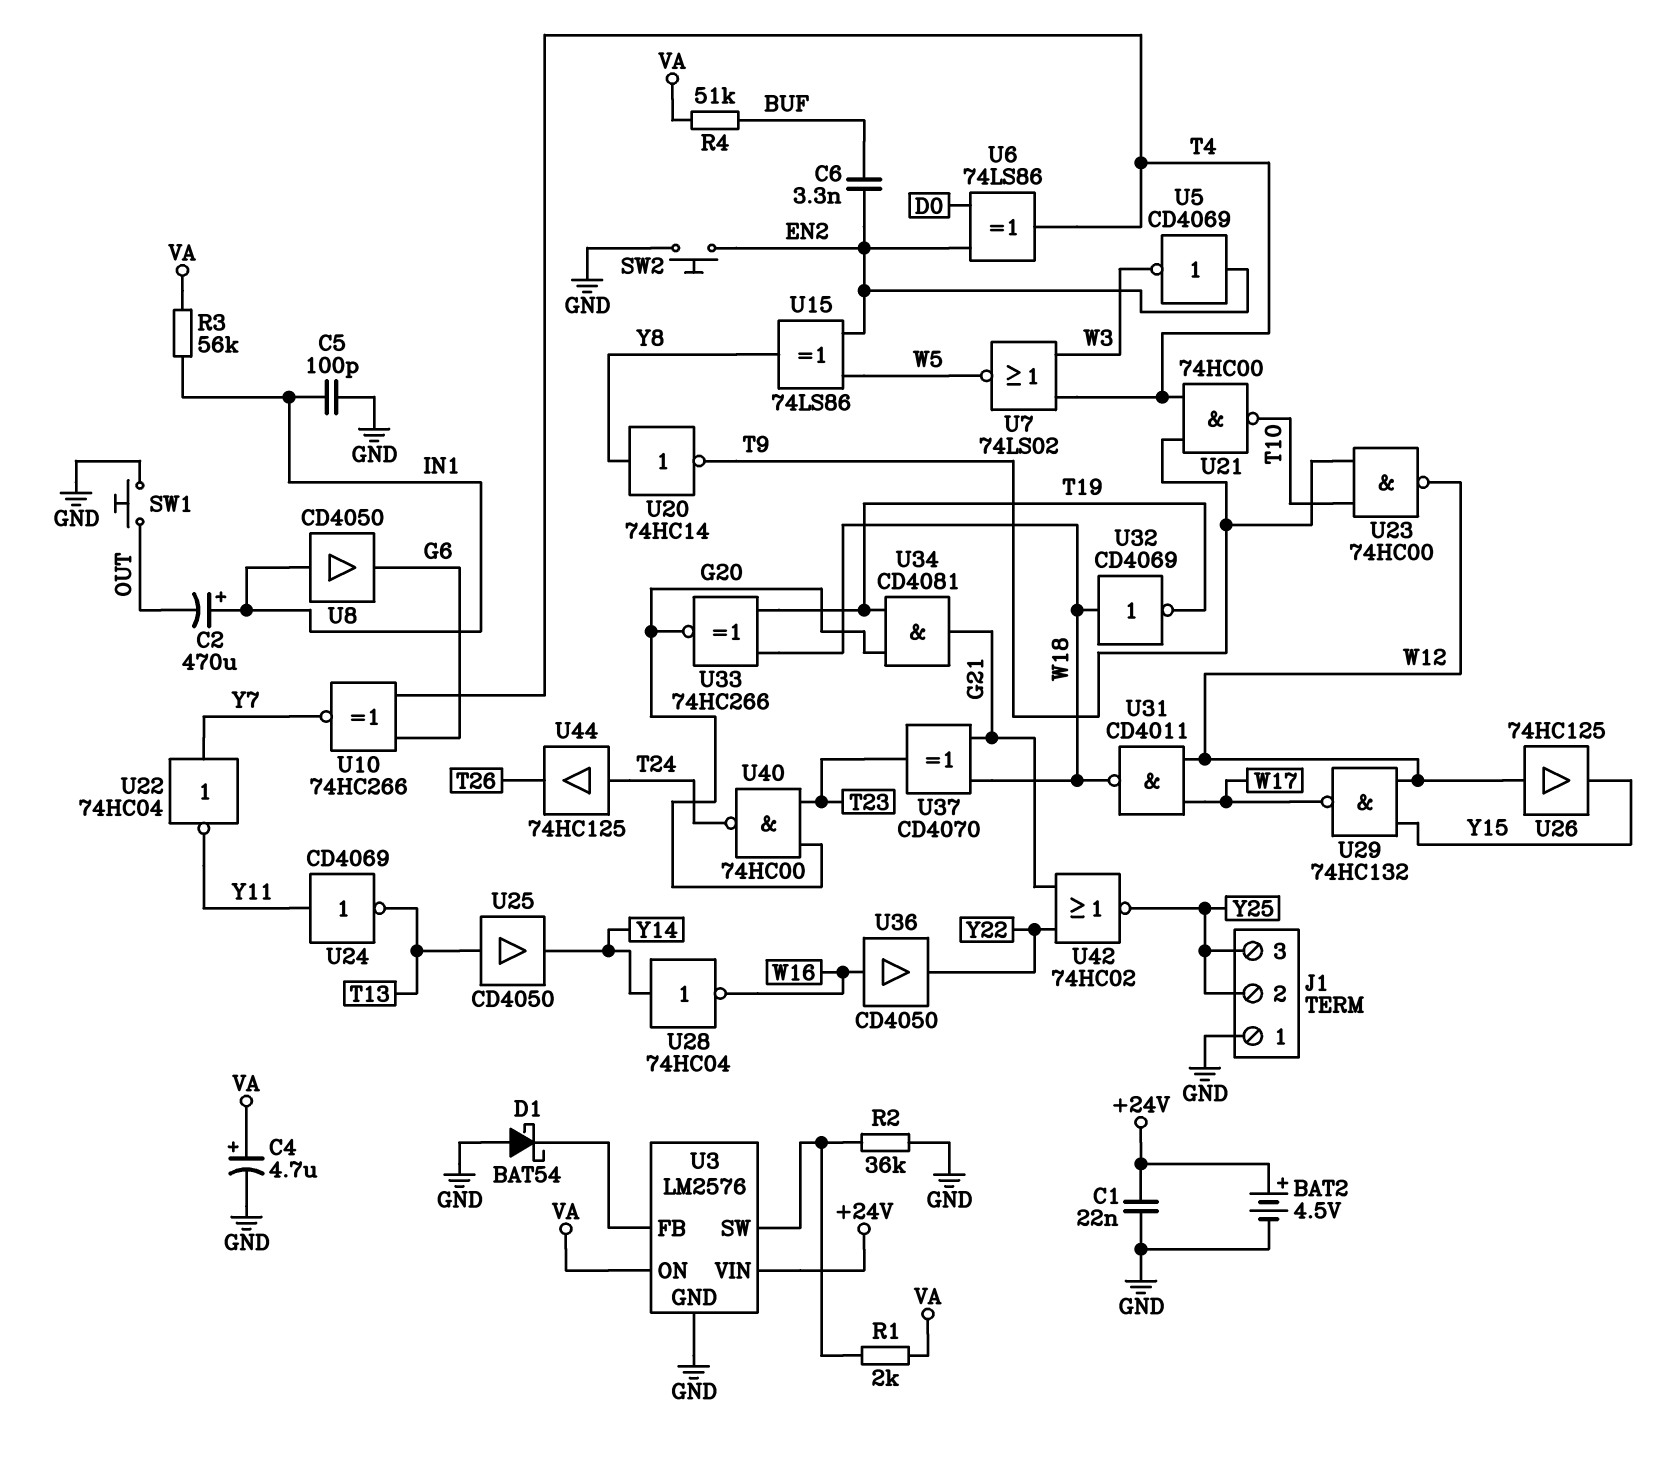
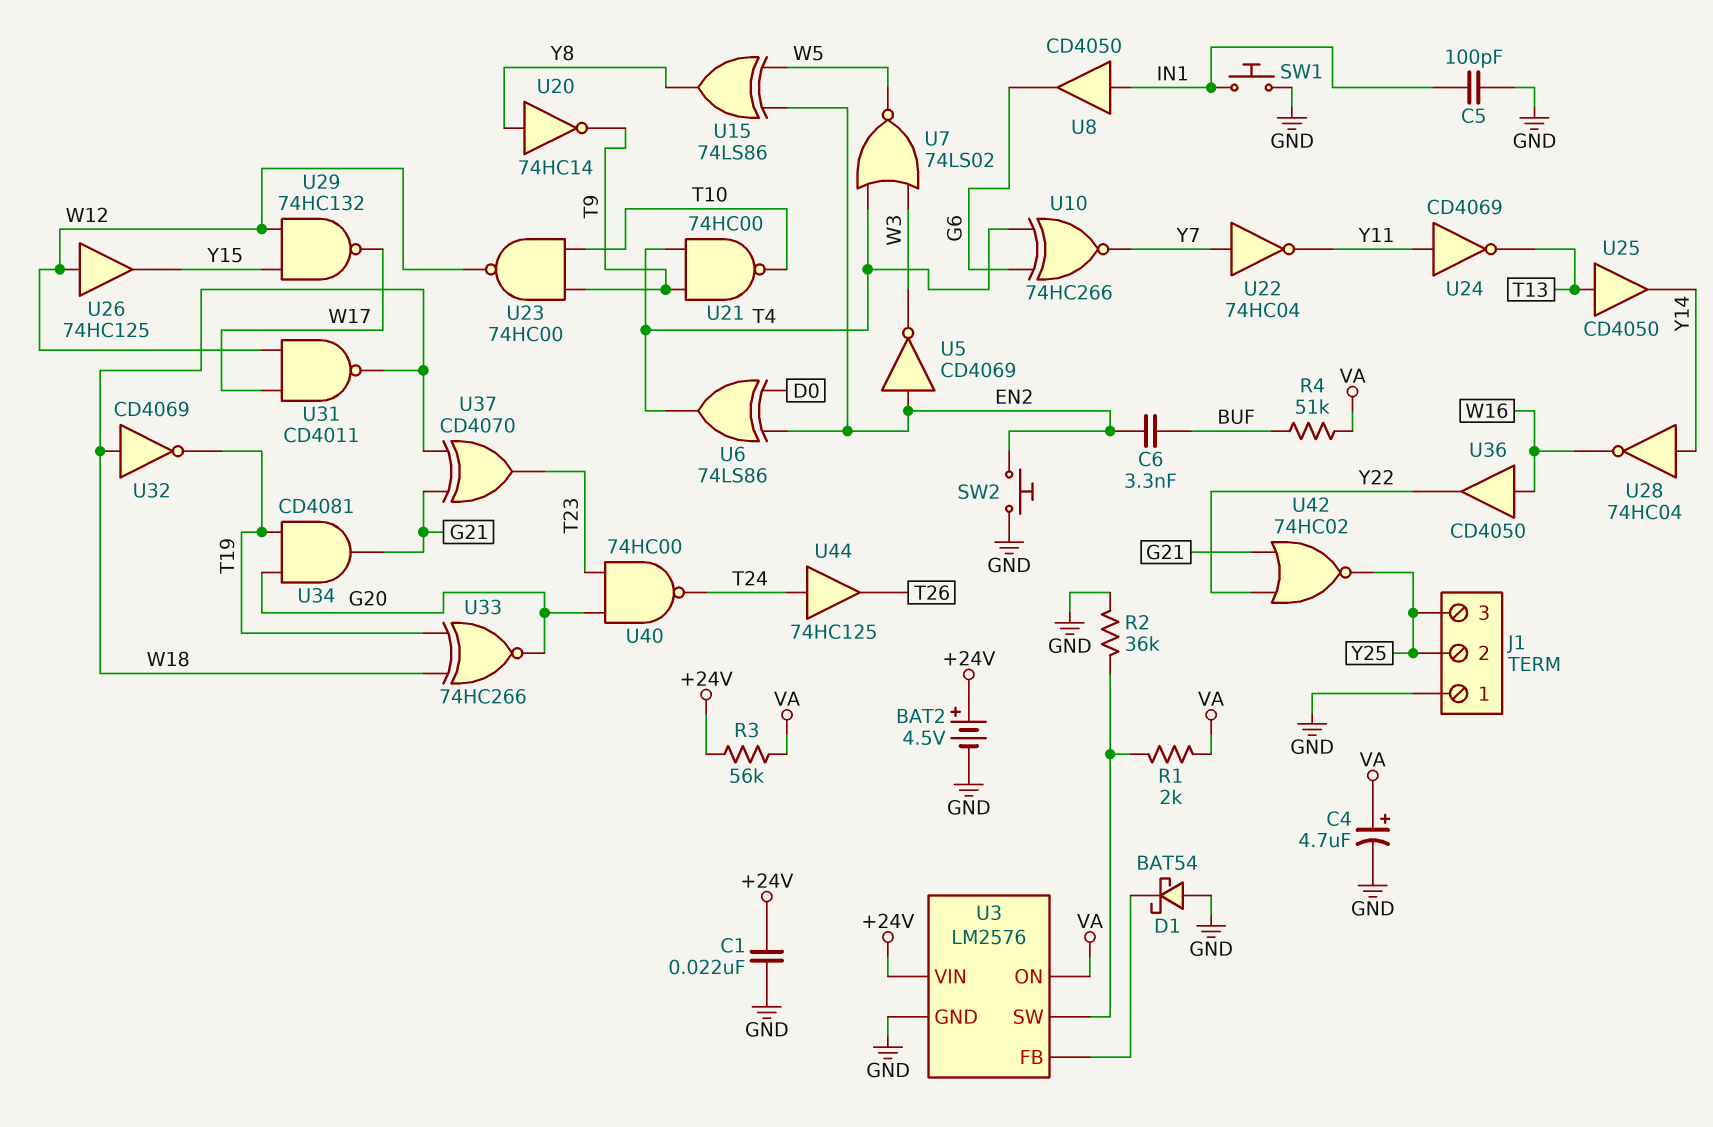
C2: 470uF (plus IN1, minus OUT) -> none
R3: 56k (IN1, VA) -> 56k (+24V, VA)
SW1: button (GND, OUT) -> button (GND, IN1)

